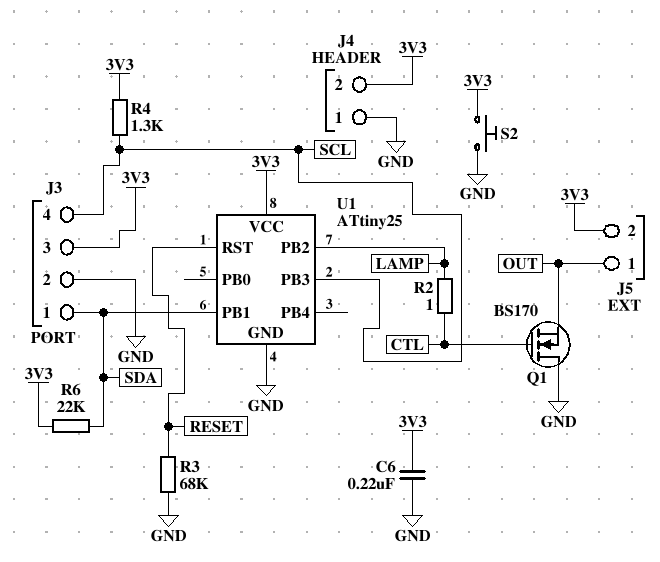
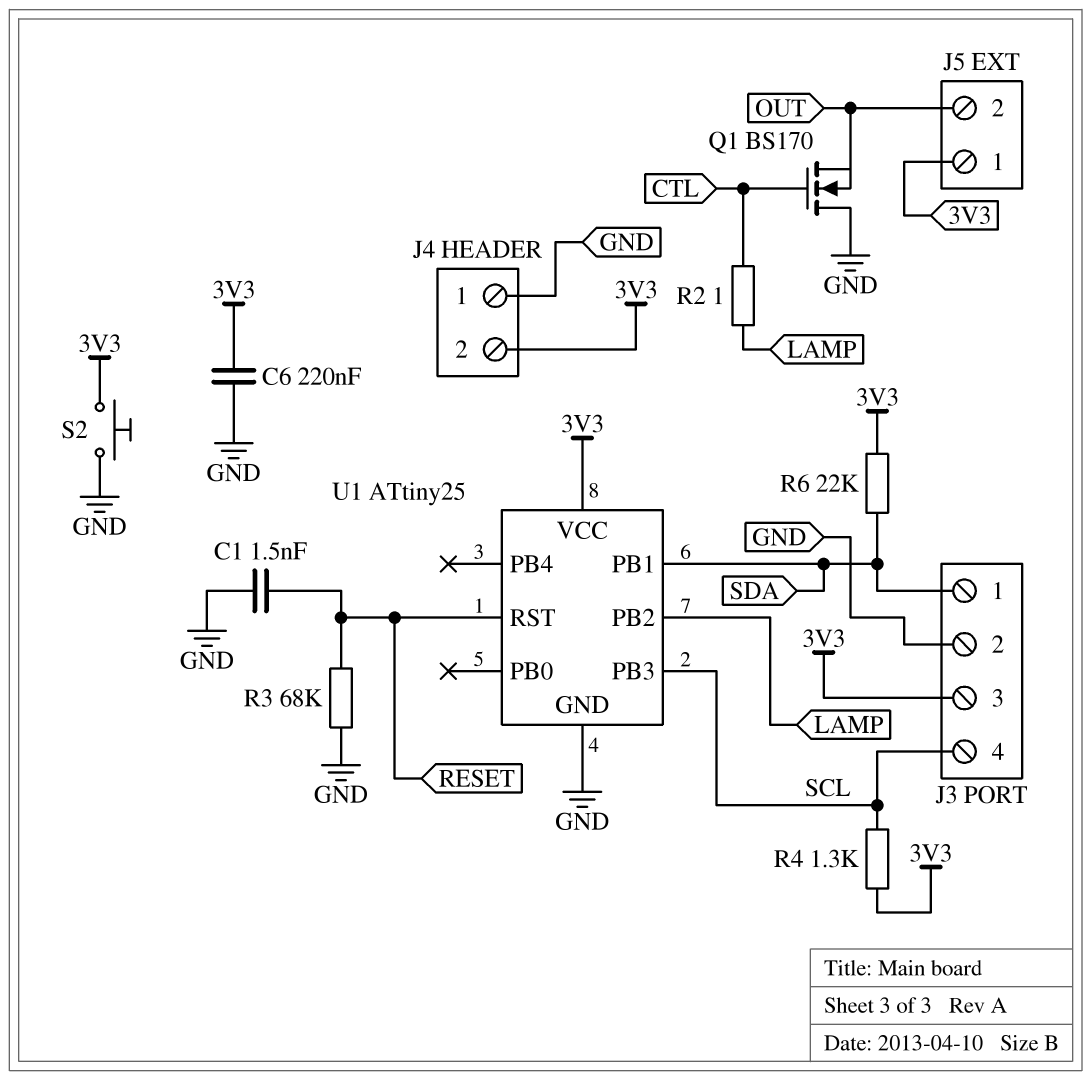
C1: none -> 1.5nF (GND, RESET)
J5 pin 1: OUT -> 3V3
J5 pin 2: 3V3 -> OUT

